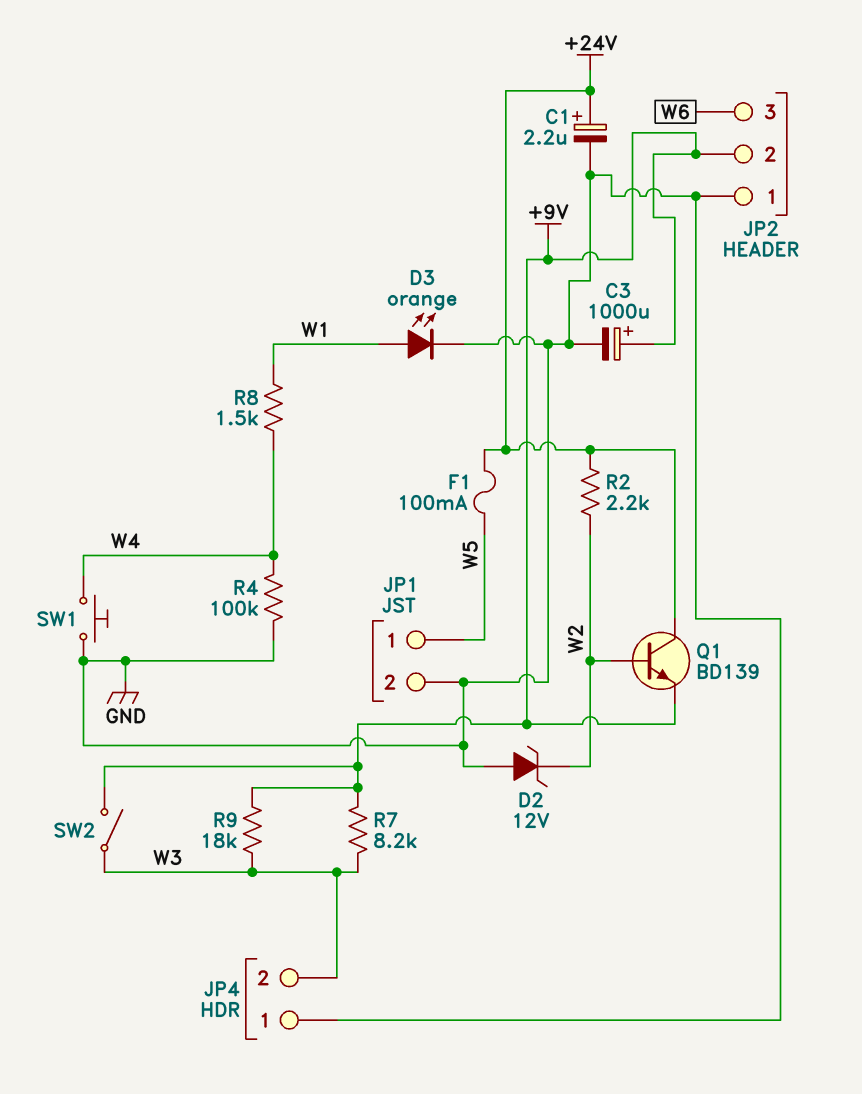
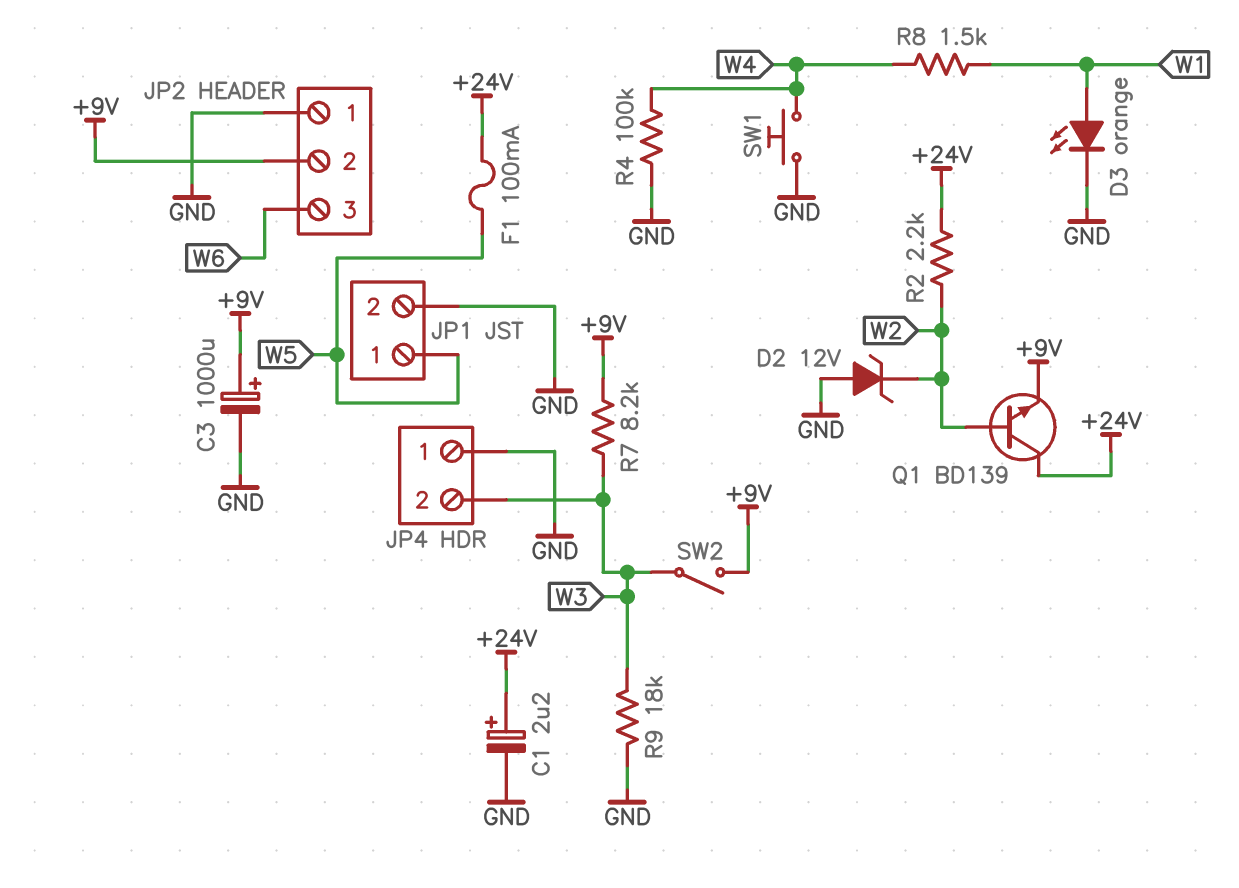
R9: 18k (+9V, W3) -> 18k (GND, W3)

